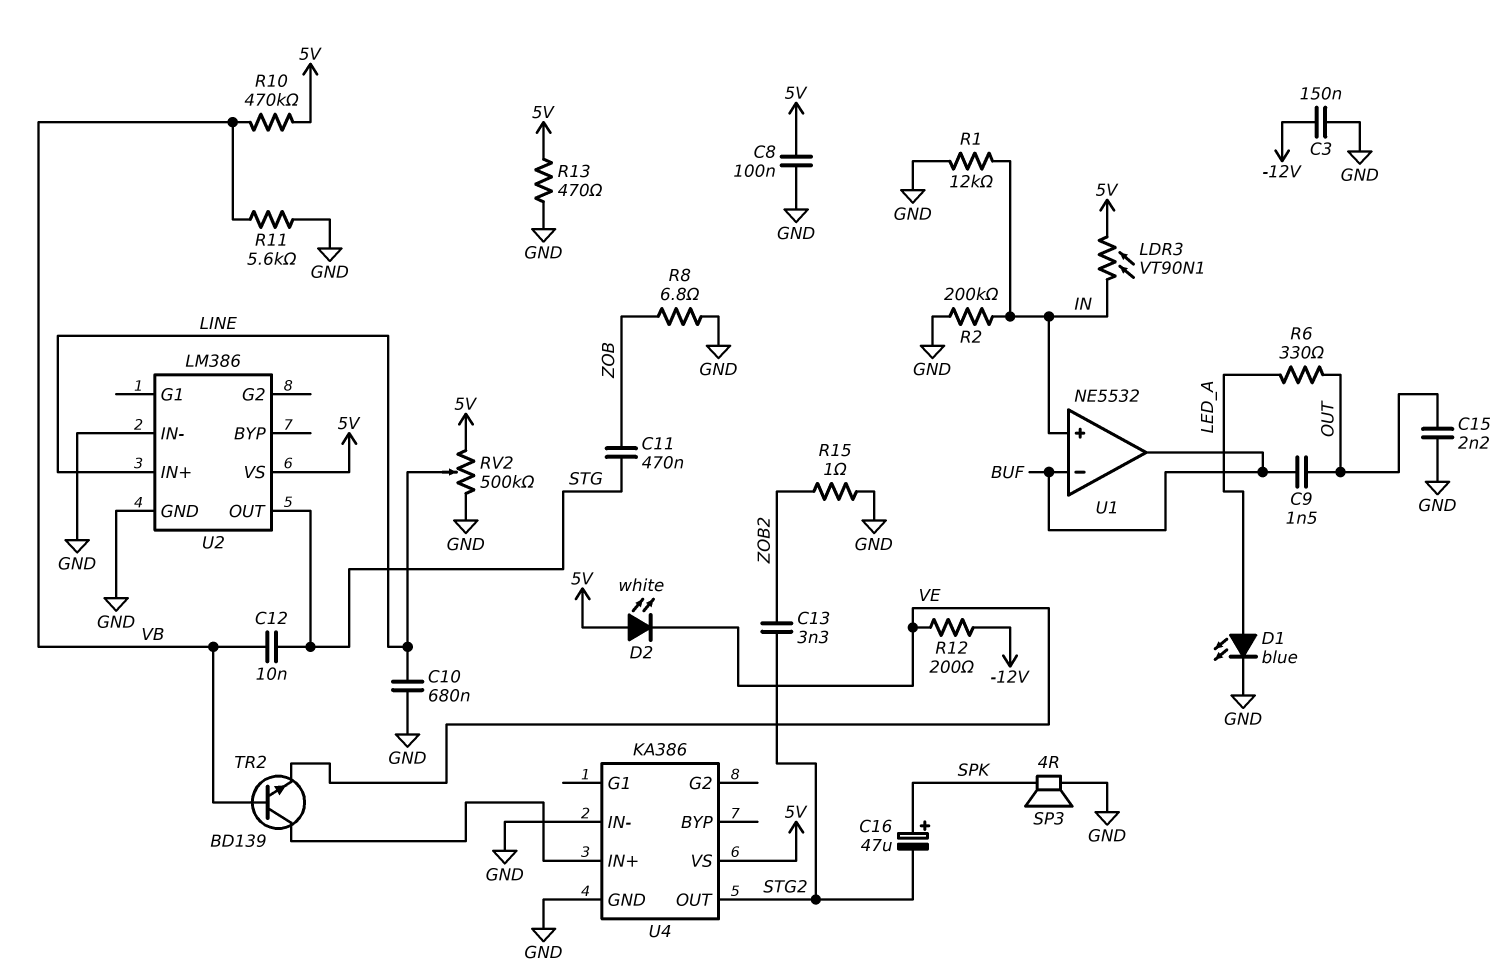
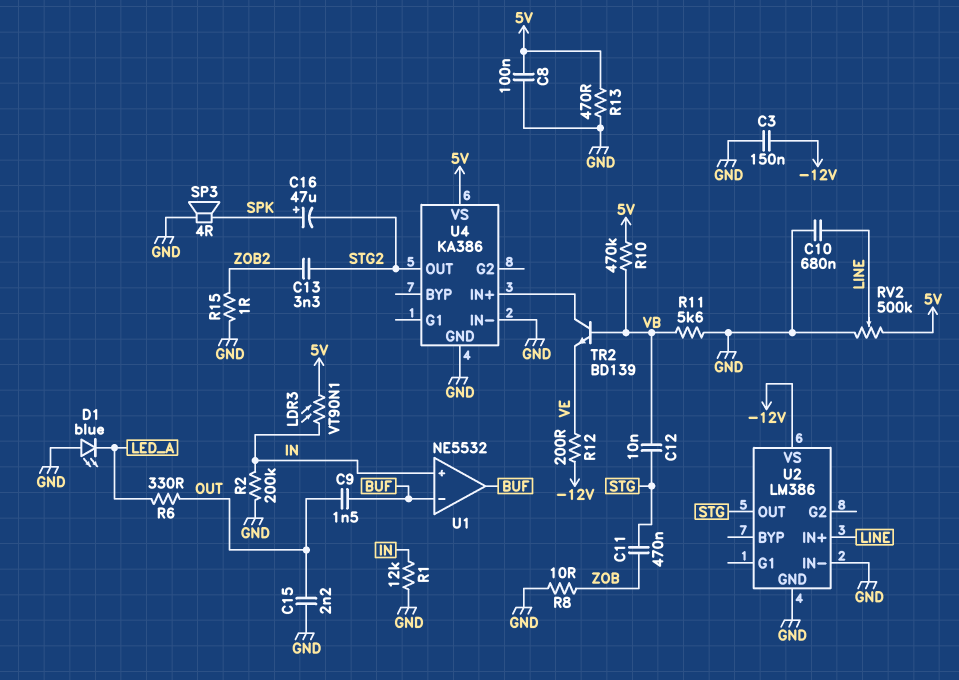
D1: LED blue (A LED_A, K GND) -> LED blue (A GND, K LED_A)
D2: LED white (A 5V, K VE) -> none
R8: 6.8 (GND, ZOB) -> 10 (GND, ZOB)
U2 pin VS: 5V -> -12V

